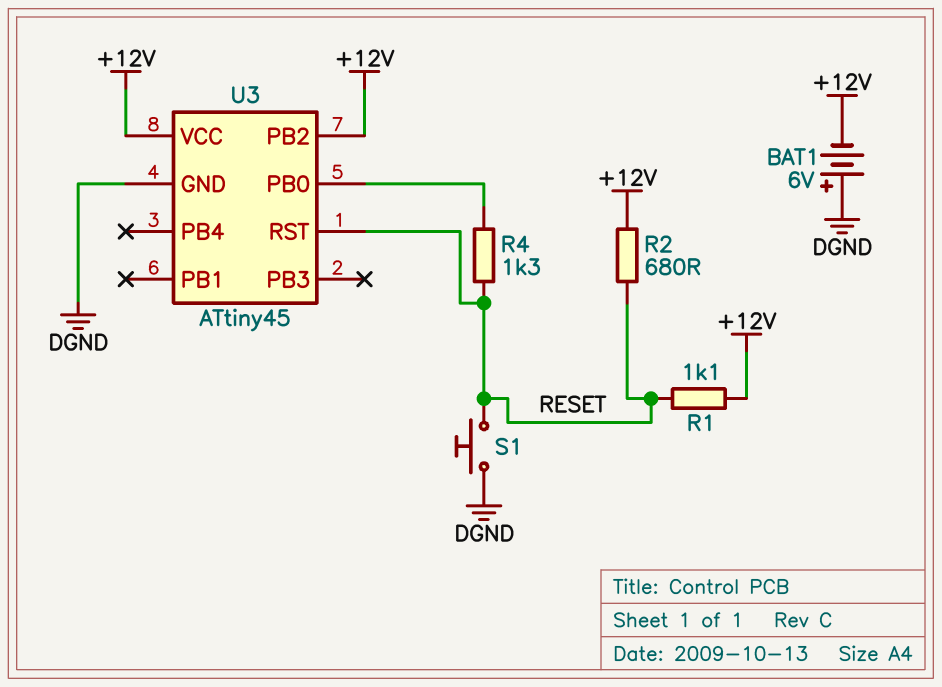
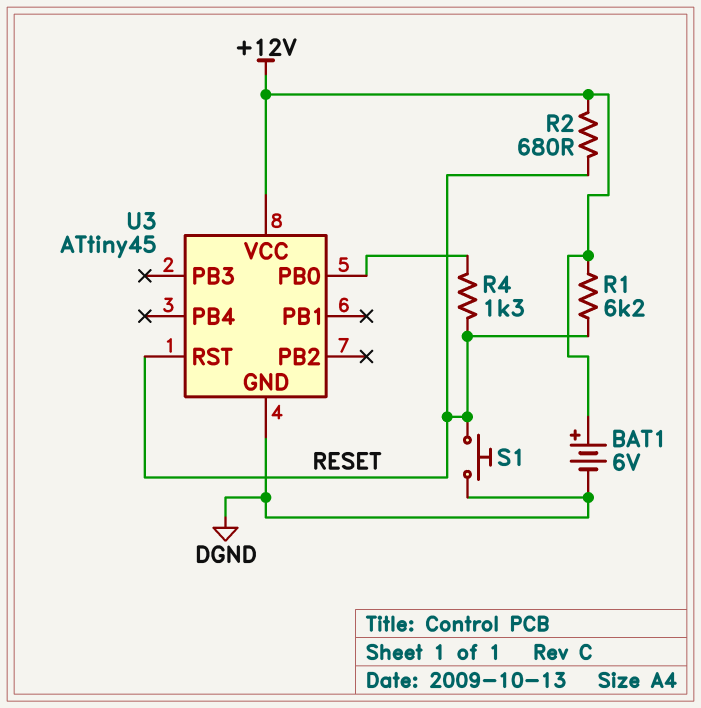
BAT1: 6V (plus DGND, minus +12V) -> 6V (plus +12V, minus DGND)
R1: 1.1k (+12V, RESET) -> 6.2k (+12V, RESET)
U3 pin PB2: +12V -> none

